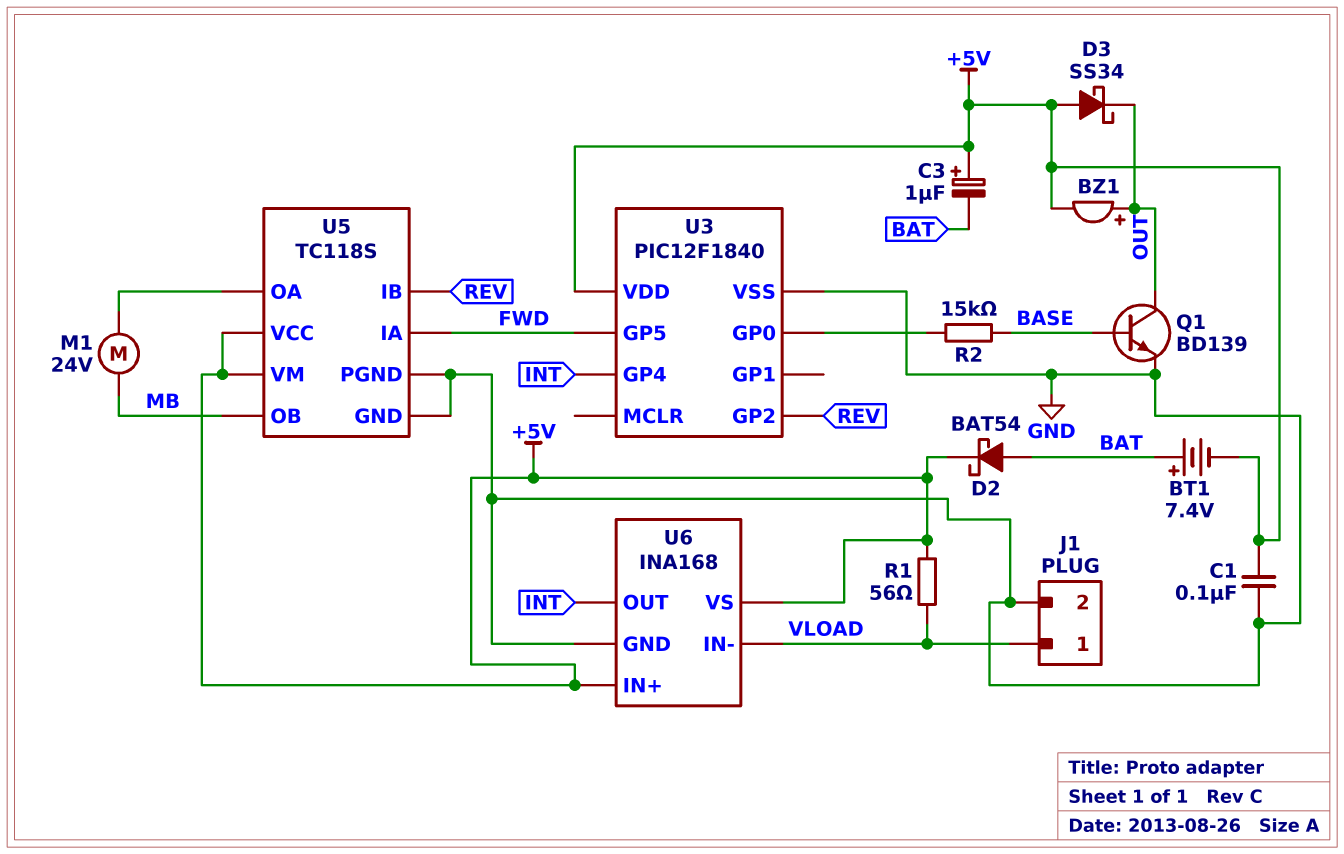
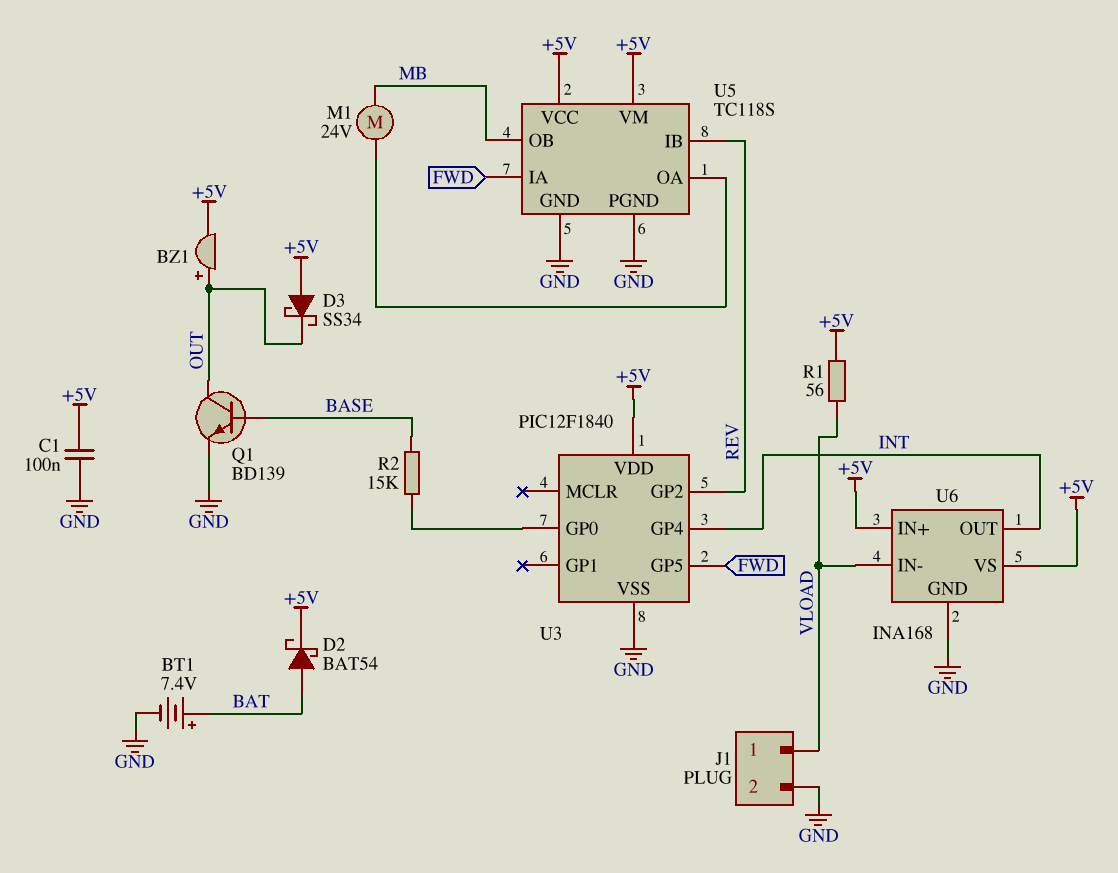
BT1: 7.4V (plus BAT, minus +5V) -> 7.4V (plus BAT, minus GND)
C3: 1uF (plus +5V, minus BAT) -> none

